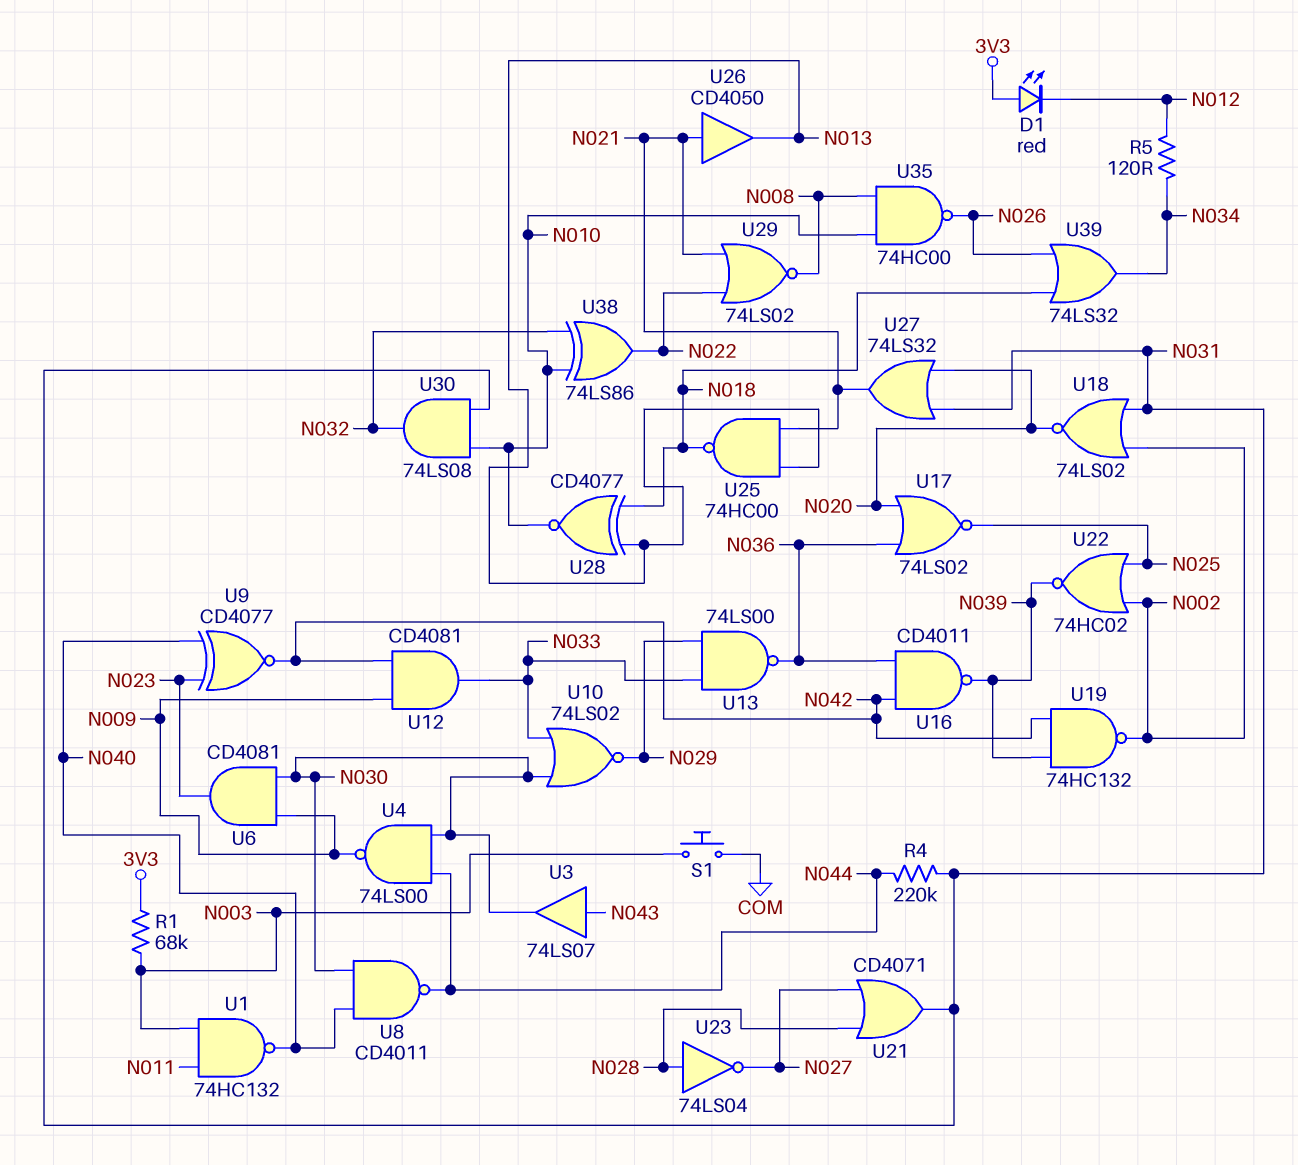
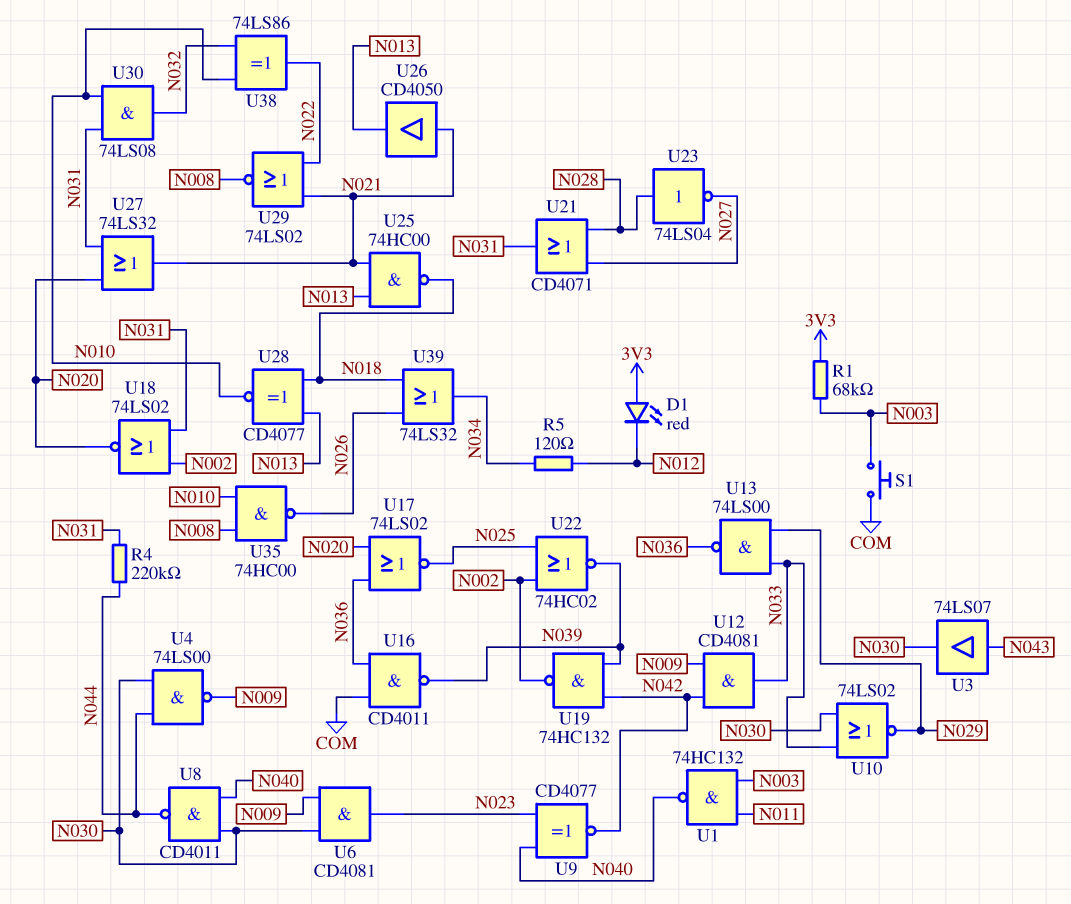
U16: NAND CD4011 (in N036, in N042, out N039) -> NAND CD4011 (in COM, in N036, out N039)

